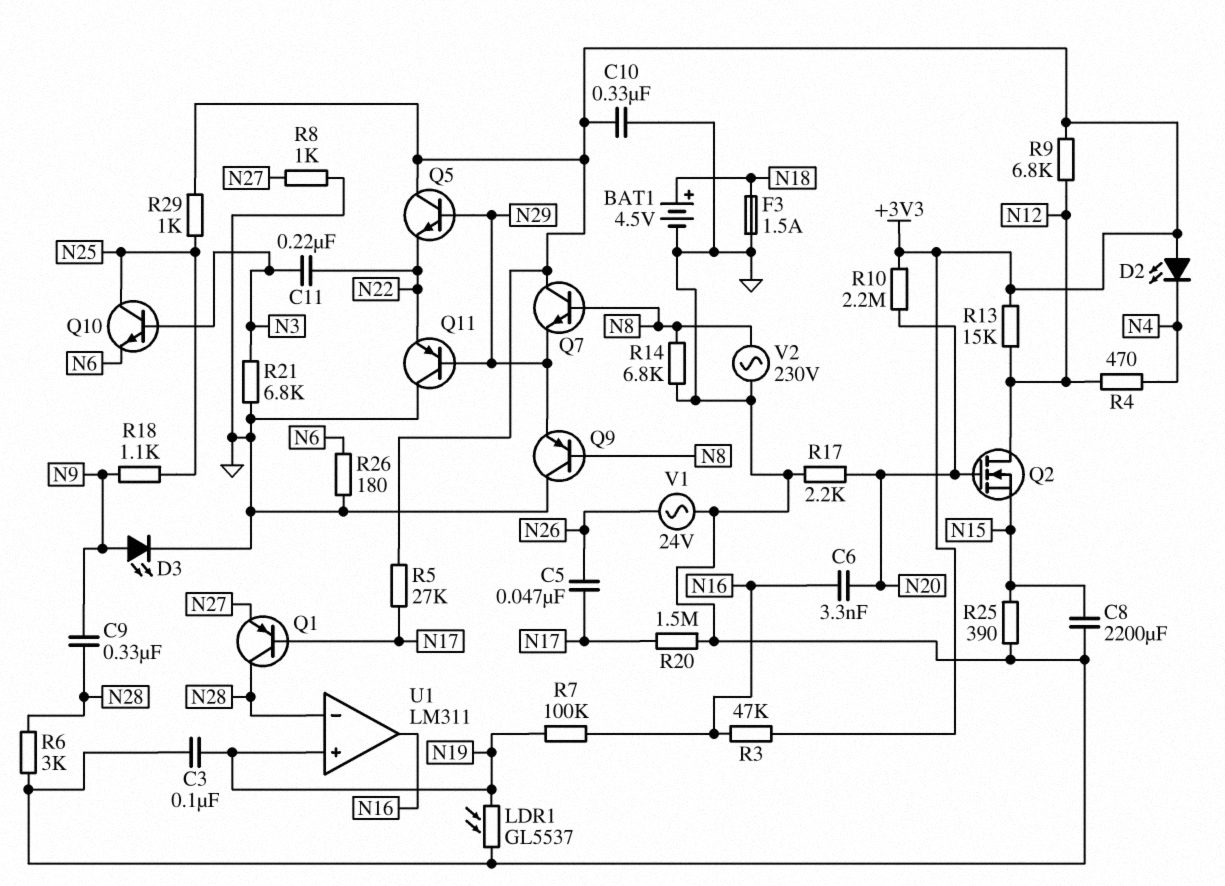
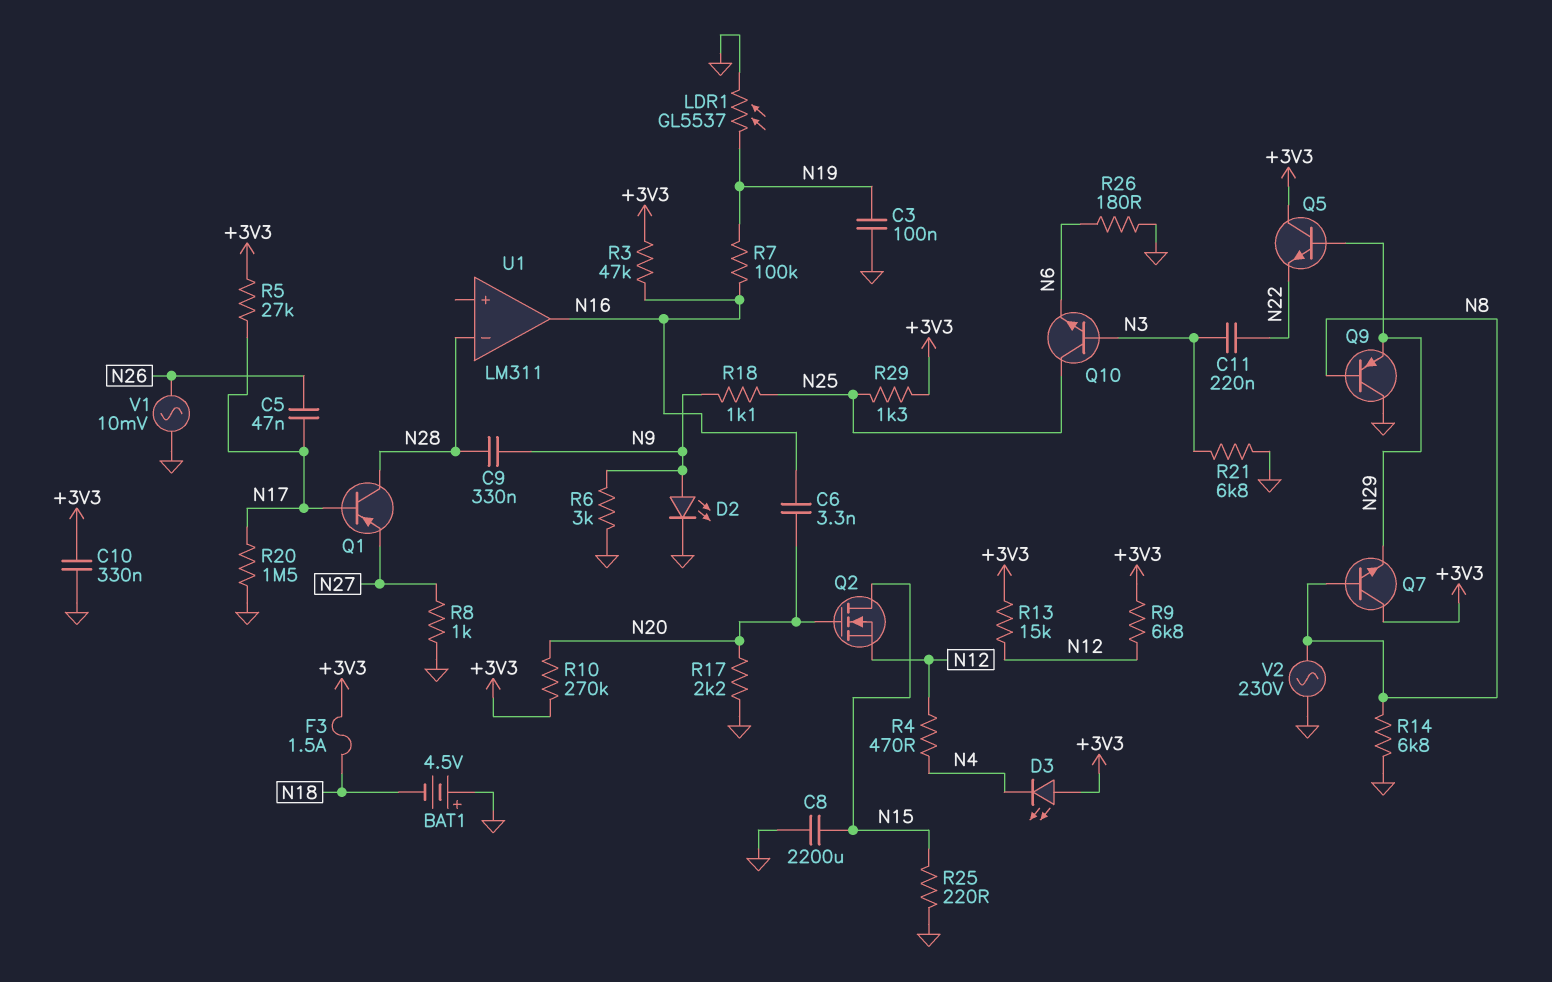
BAT1: 4.5V (plus N18, minus GND) -> 4.5V (plus GND, minus N18)
D2: LED (A +3V3, K N4) -> LED (A N9, K GND)
D3: LED (A N9, K GND) -> LED (A +3V3, K N4)
F3: 1.5A (GND, N18) -> 1.5A (+3V3, N18)
Q2: NMOS (G N20, D N12, S N15) -> NMOS (G N20, D N15, S N12)
Q11: PNP (B N29, C GND, E N22) -> none
R6: 3k (GND, N28) -> 3k (GND, N9)
R10: 2.2M (+3V3, N20) -> 270k (+3V3, N20)
R25: 390 (GND, N15) -> 220 (GND, N15)
R29: 1k (+3V3, N25) -> 1.3k (+3V3, N25)
U1 pin in+: N19 -> none
V1: AC 24V (GND, N26) -> AC 10mV (GND, N26)

